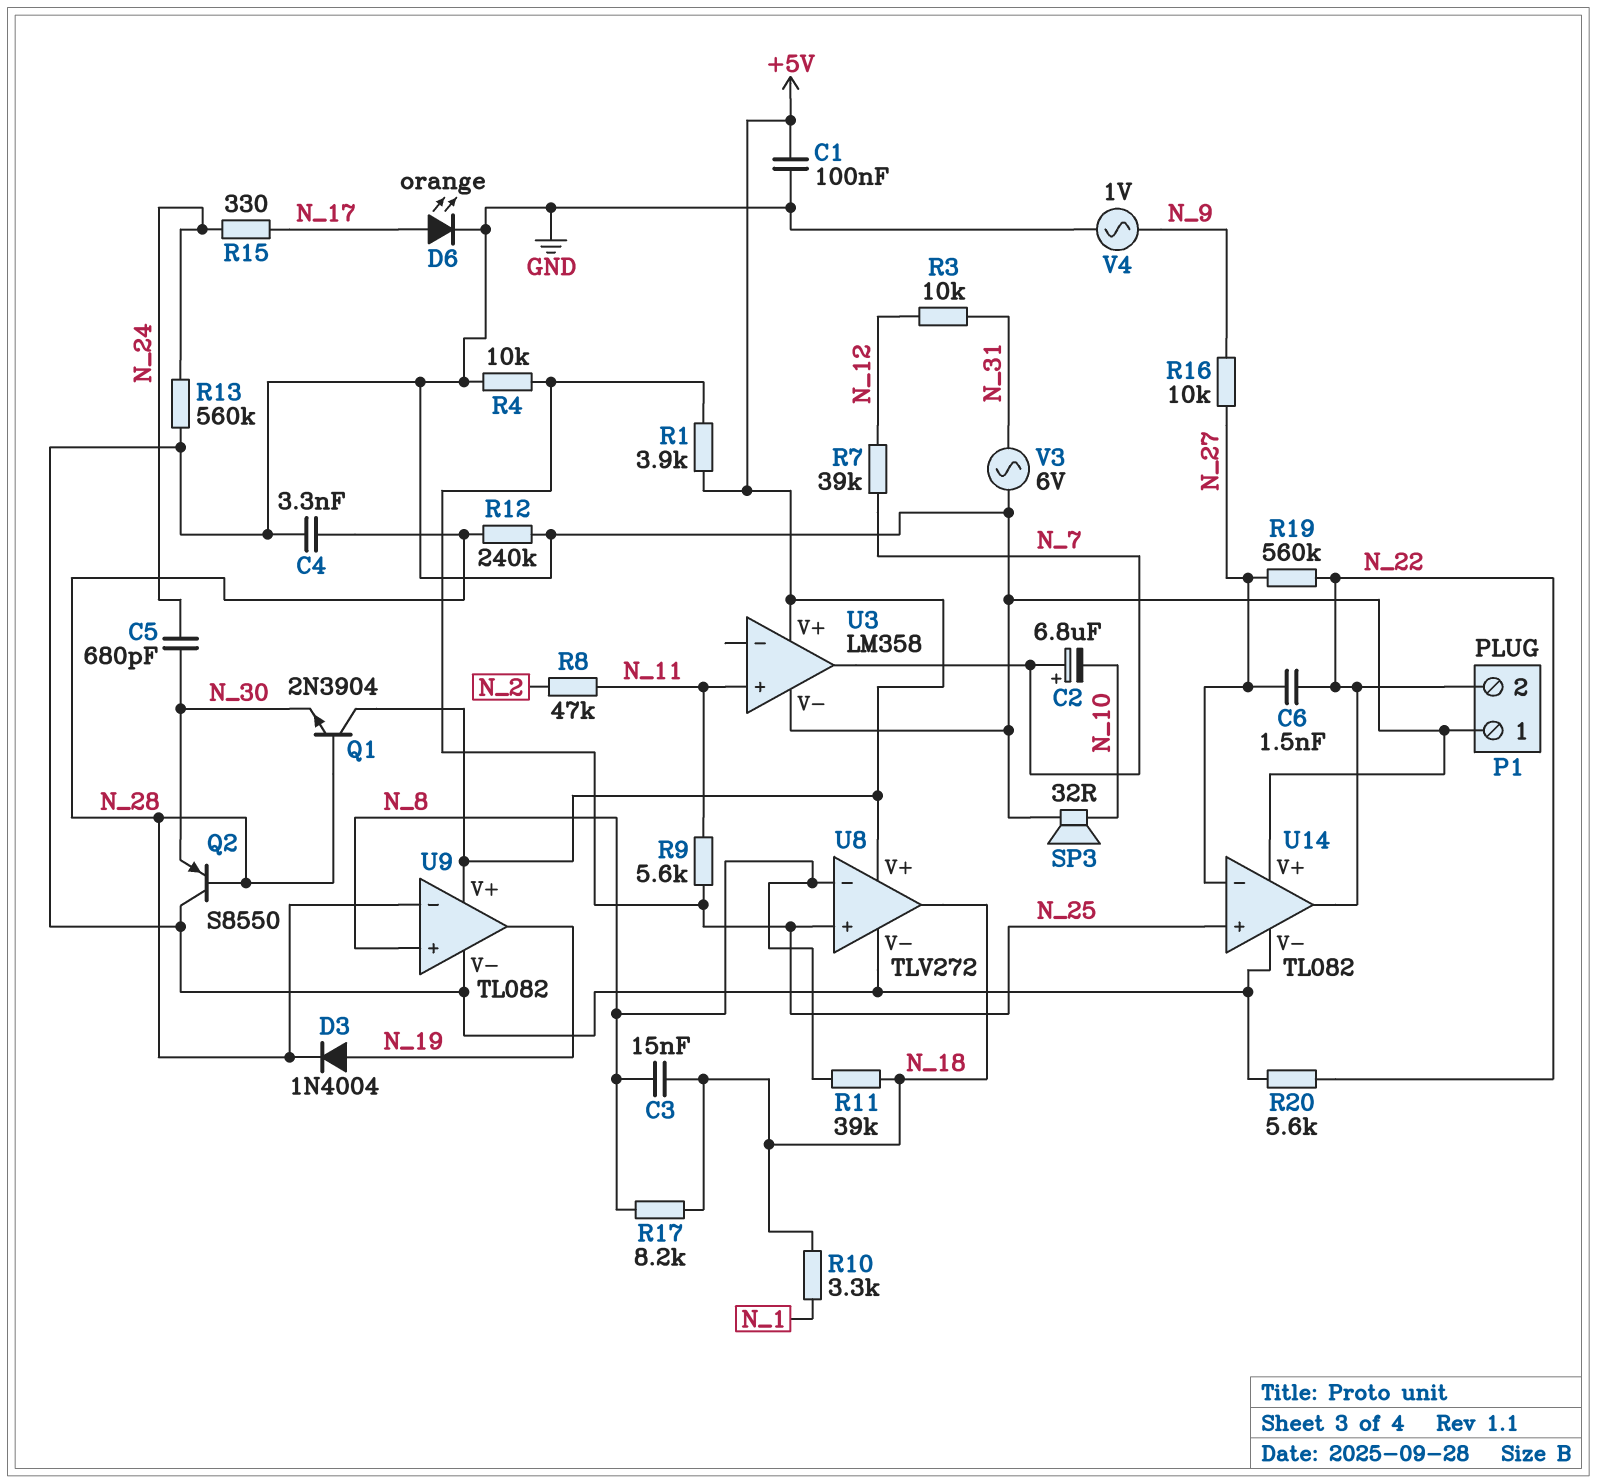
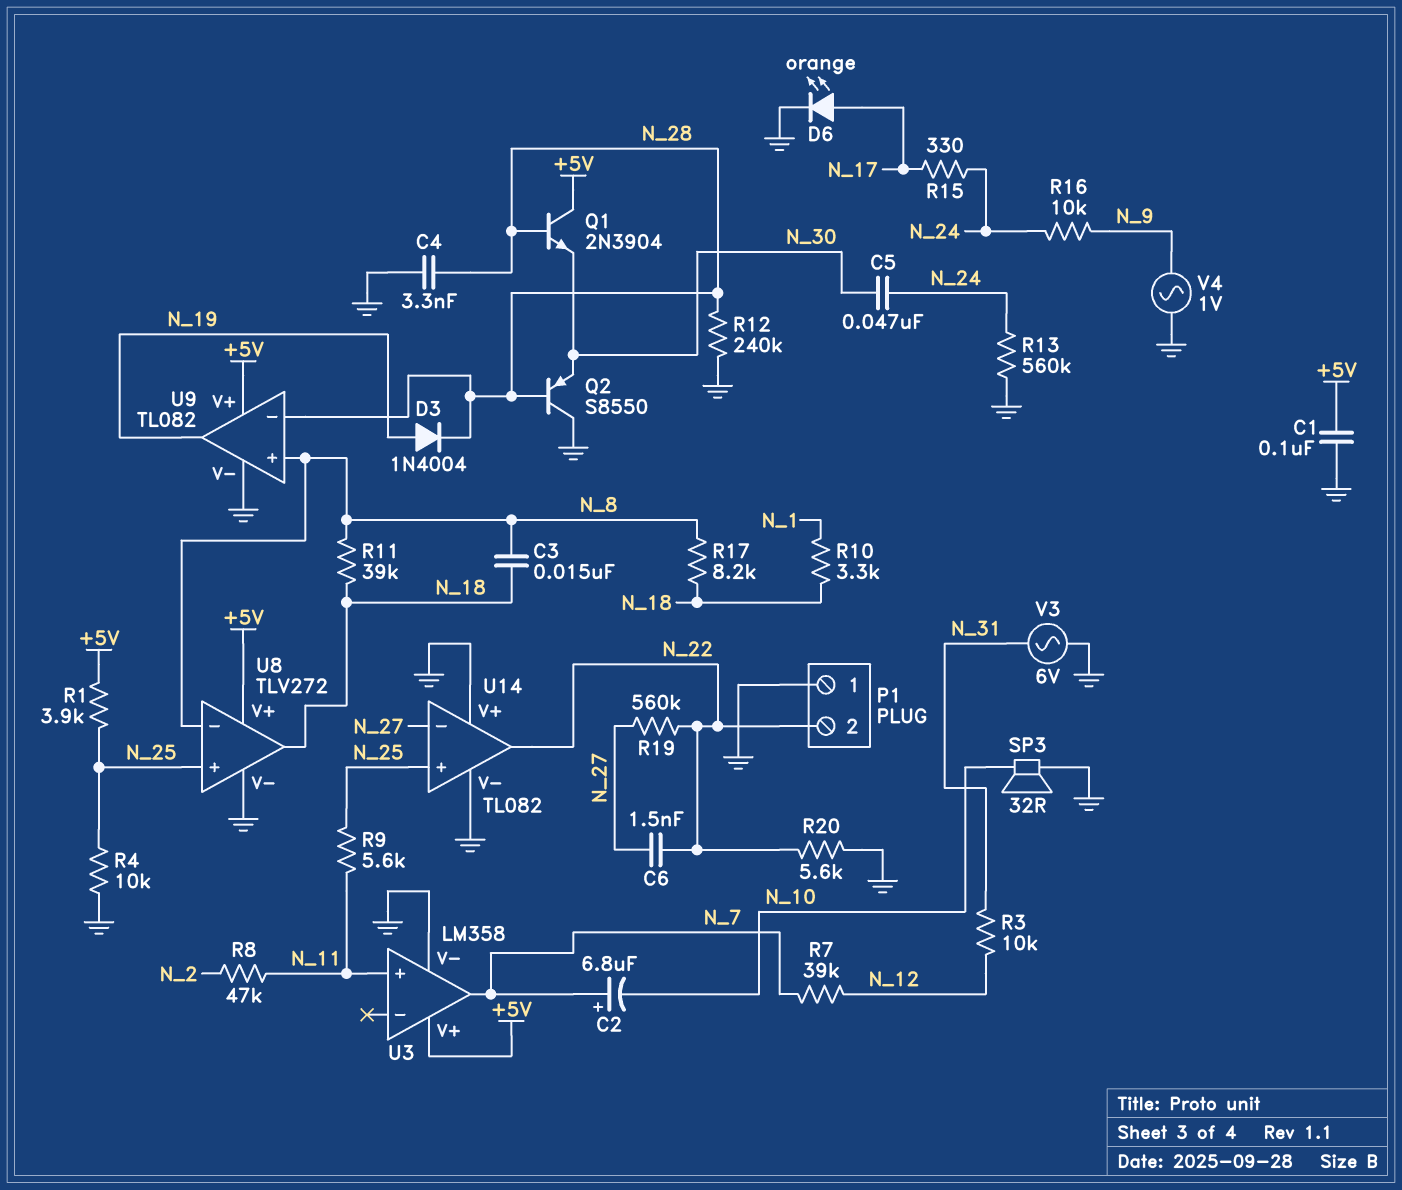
C5: 680pF (N_24, N_30) -> 47nF (N_24, N_30)
R16: 10k (N_9, N_27) -> 10k (N_9, N_24)

